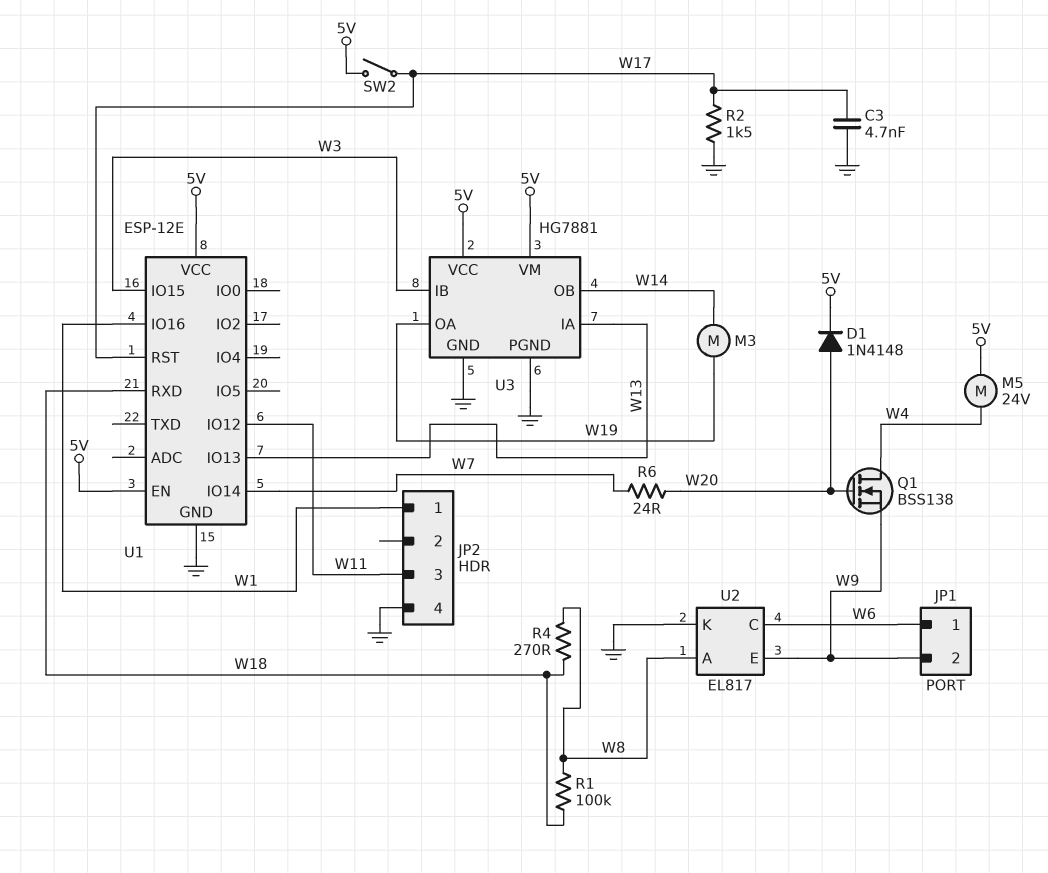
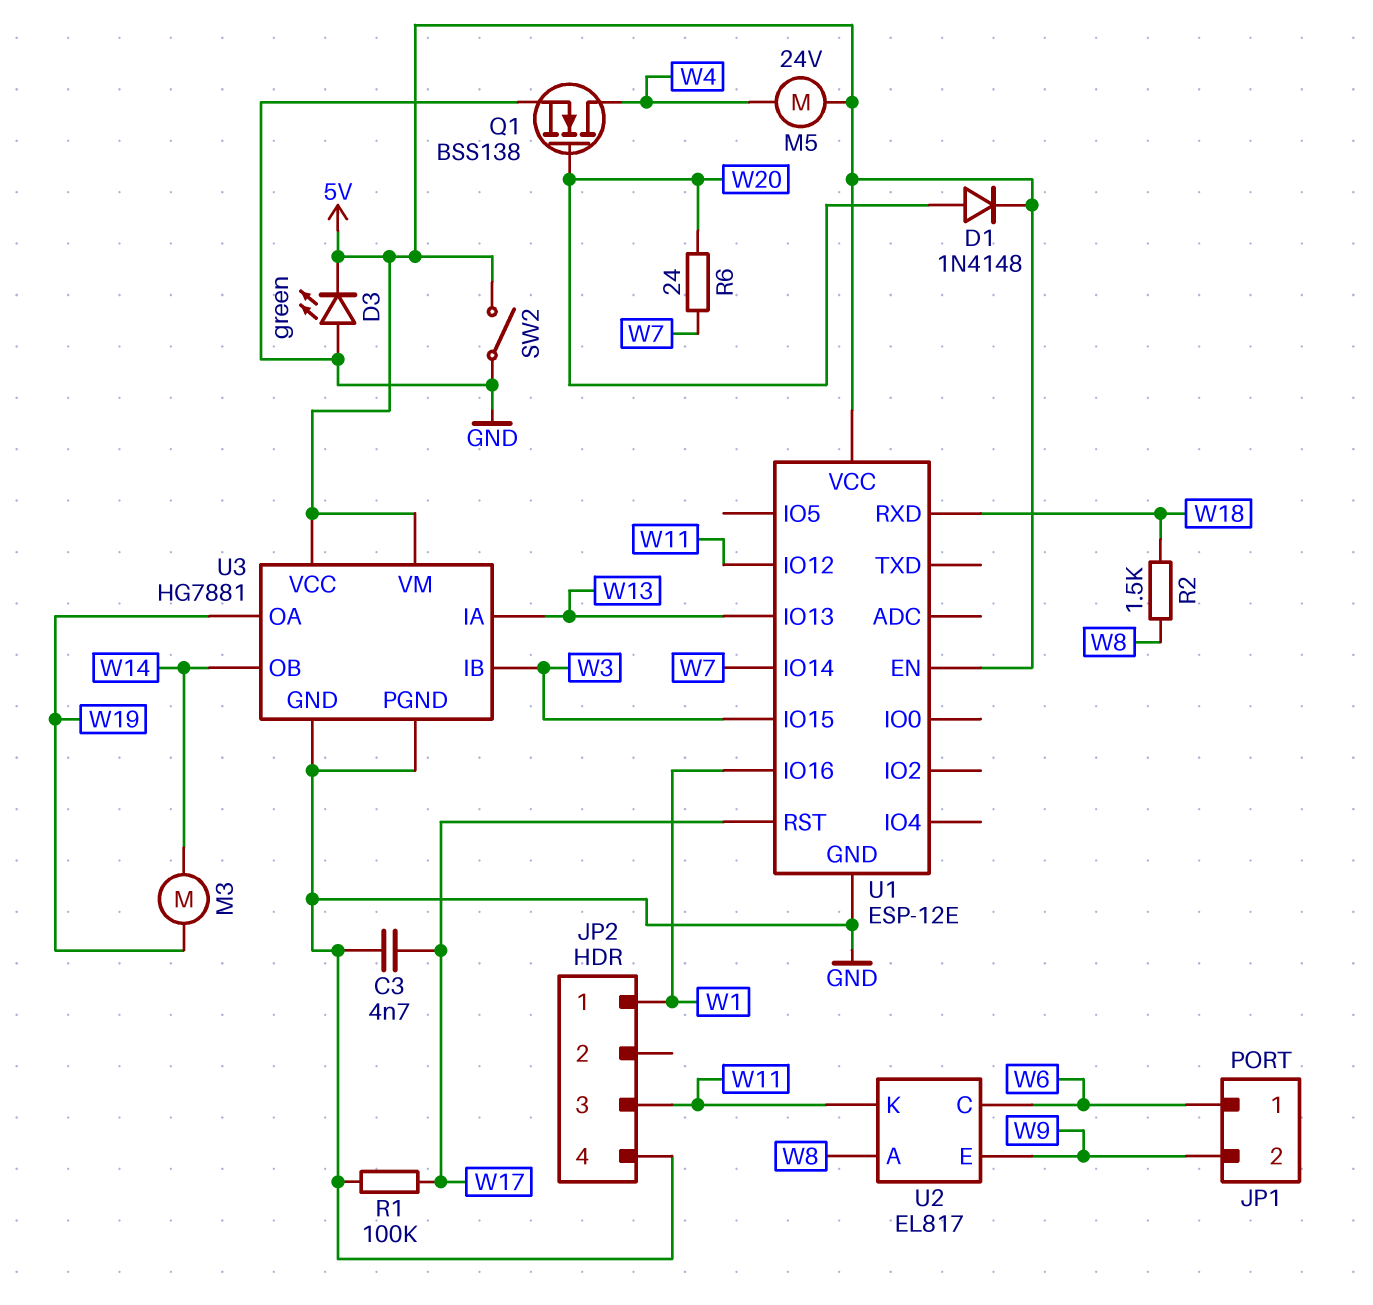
D3: none -> LED green (A GND, K 5V)
Q1: NMOS BSS138 (G W20, D W4, S W9) -> NMOS BSS138 (G W20, D W4, S GND)
R1: 100k (W8, W18) -> 100k (GND, W17)
R2: 1.5k (GND, W17) -> 1.5k (W8, W18)
R4: 270 (W8, W18) -> none
SW2: switch (5V, W17) -> switch (5V, GND)
U2 pin K: GND -> W11

